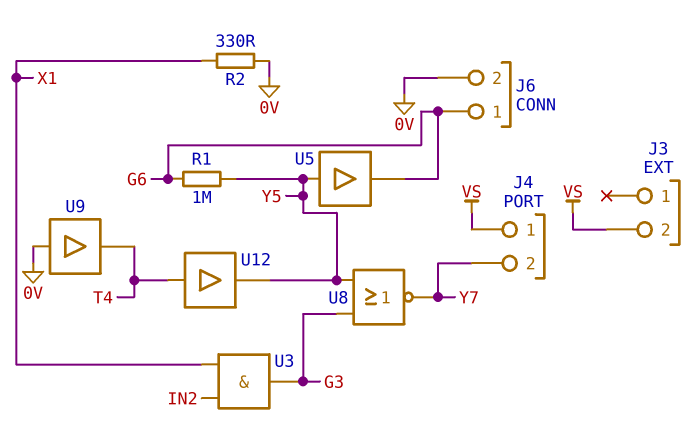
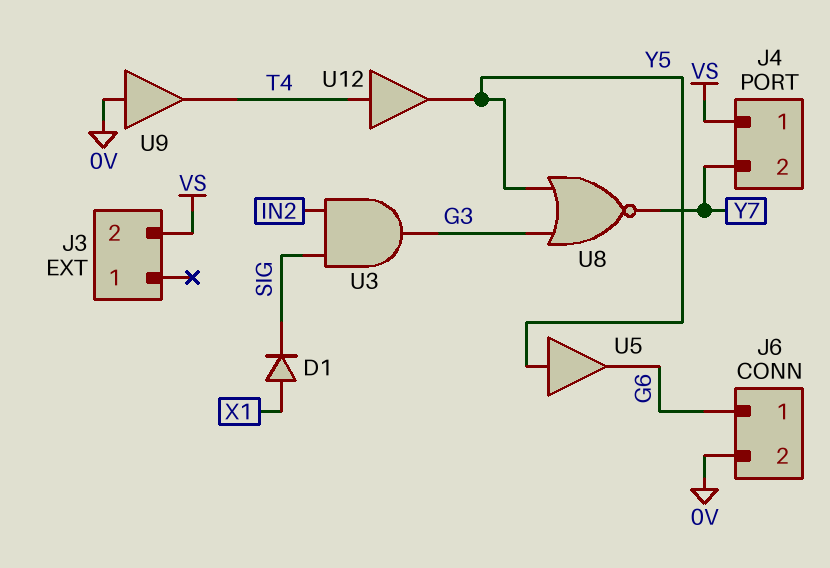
D1: none -> diode (A X1, K SIG)
R1: 1M (G6, Y5) -> none
R2: 330 (0V, X1) -> none
U3: AND (in IN2, in X1, out G3) -> AND (in IN2, in SIG, out G3)

